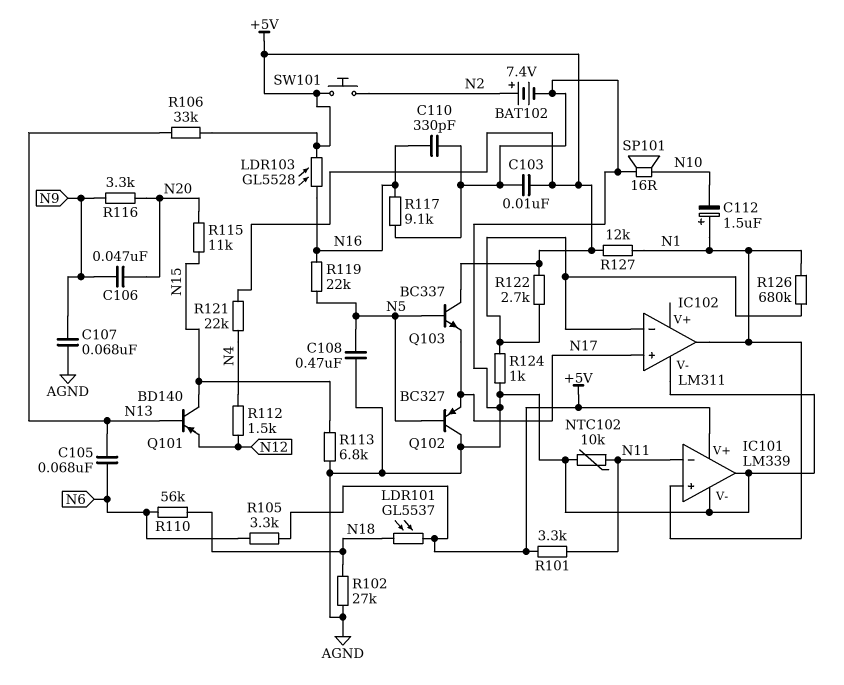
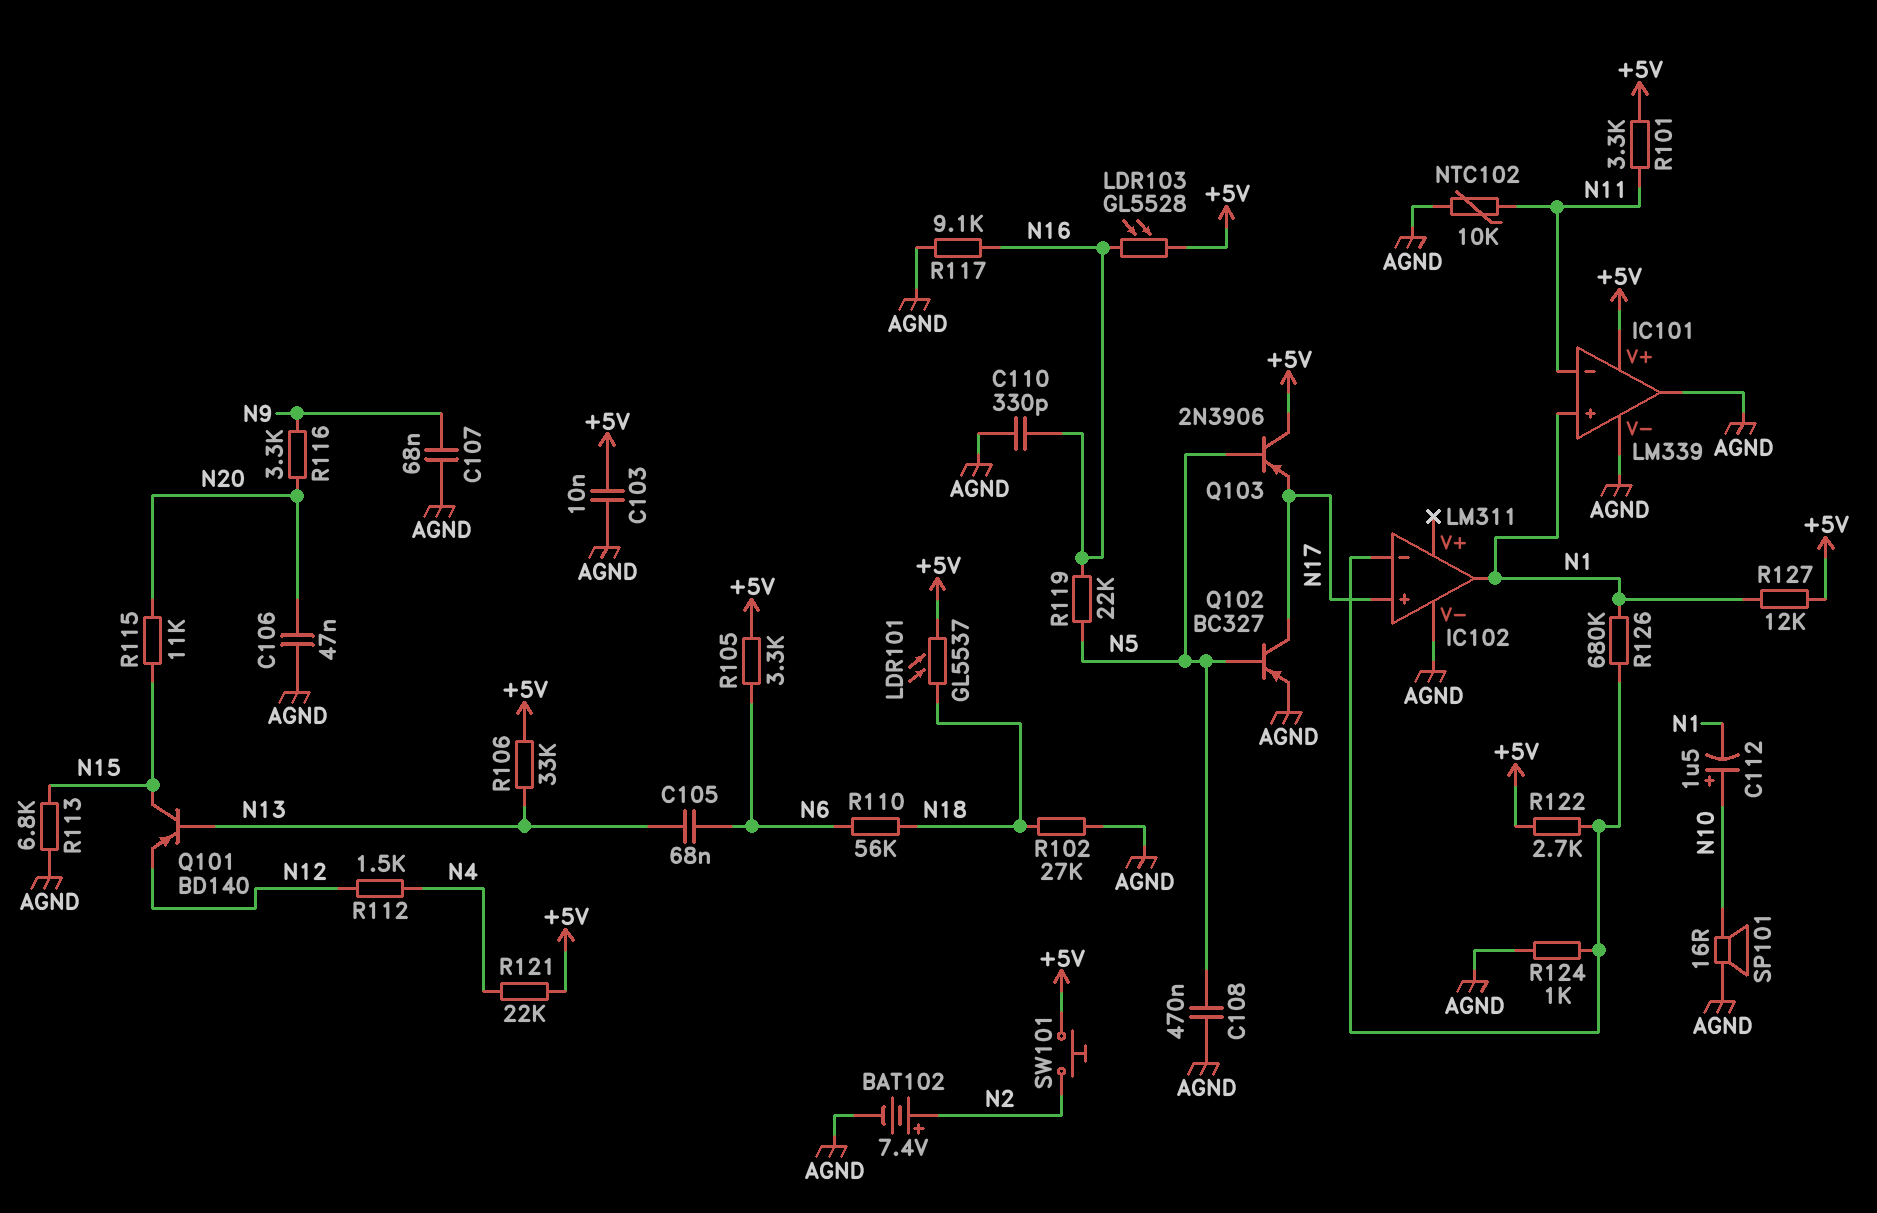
C106: 47nF (N9, N20) -> 47nF (AGND, N20)
C112: 1.5uF (plus N1, minus N10) -> 1.5uF (plus N10, minus N1)
Q102: PNP BC327 (B N5, C AGND, E N17) -> PNP BC327 (B N5, C N17, E AGND)
Q103: NPN BC337 (B N5, C +5V, E N17) -> PNP 2N3906 (B N5, C +5V, E N17)

